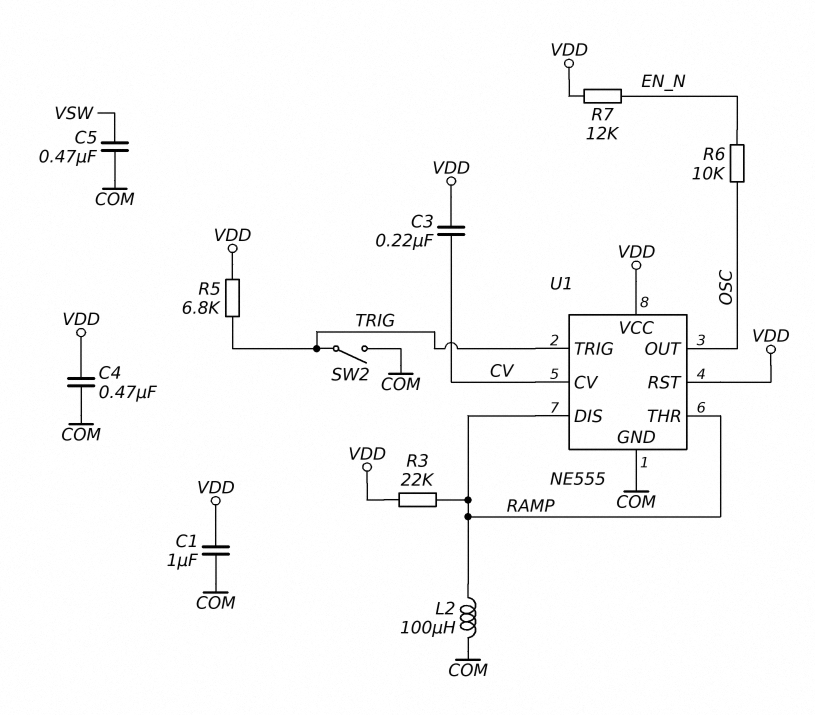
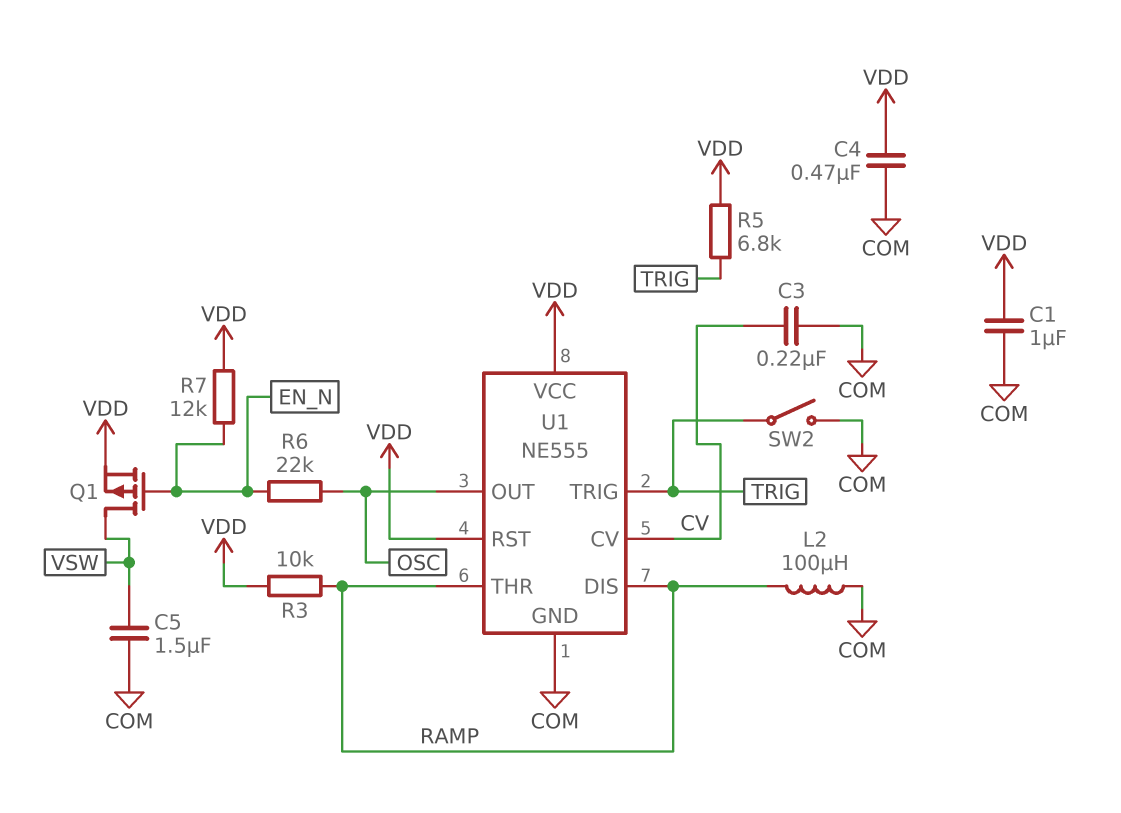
C3: 220nF (CV, VDD) -> 220nF (COM, CV)
C5: 470nF (COM, VSW) -> 1.5uF (COM, VSW)
Q1: none -> PMOS (G EN_N, D VSW, S VDD)
R3: 22k (RAMP, VDD) -> 10k (RAMP, VDD)
R6: 10k (EN_N, OSC) -> 22k (EN_N, OSC)

